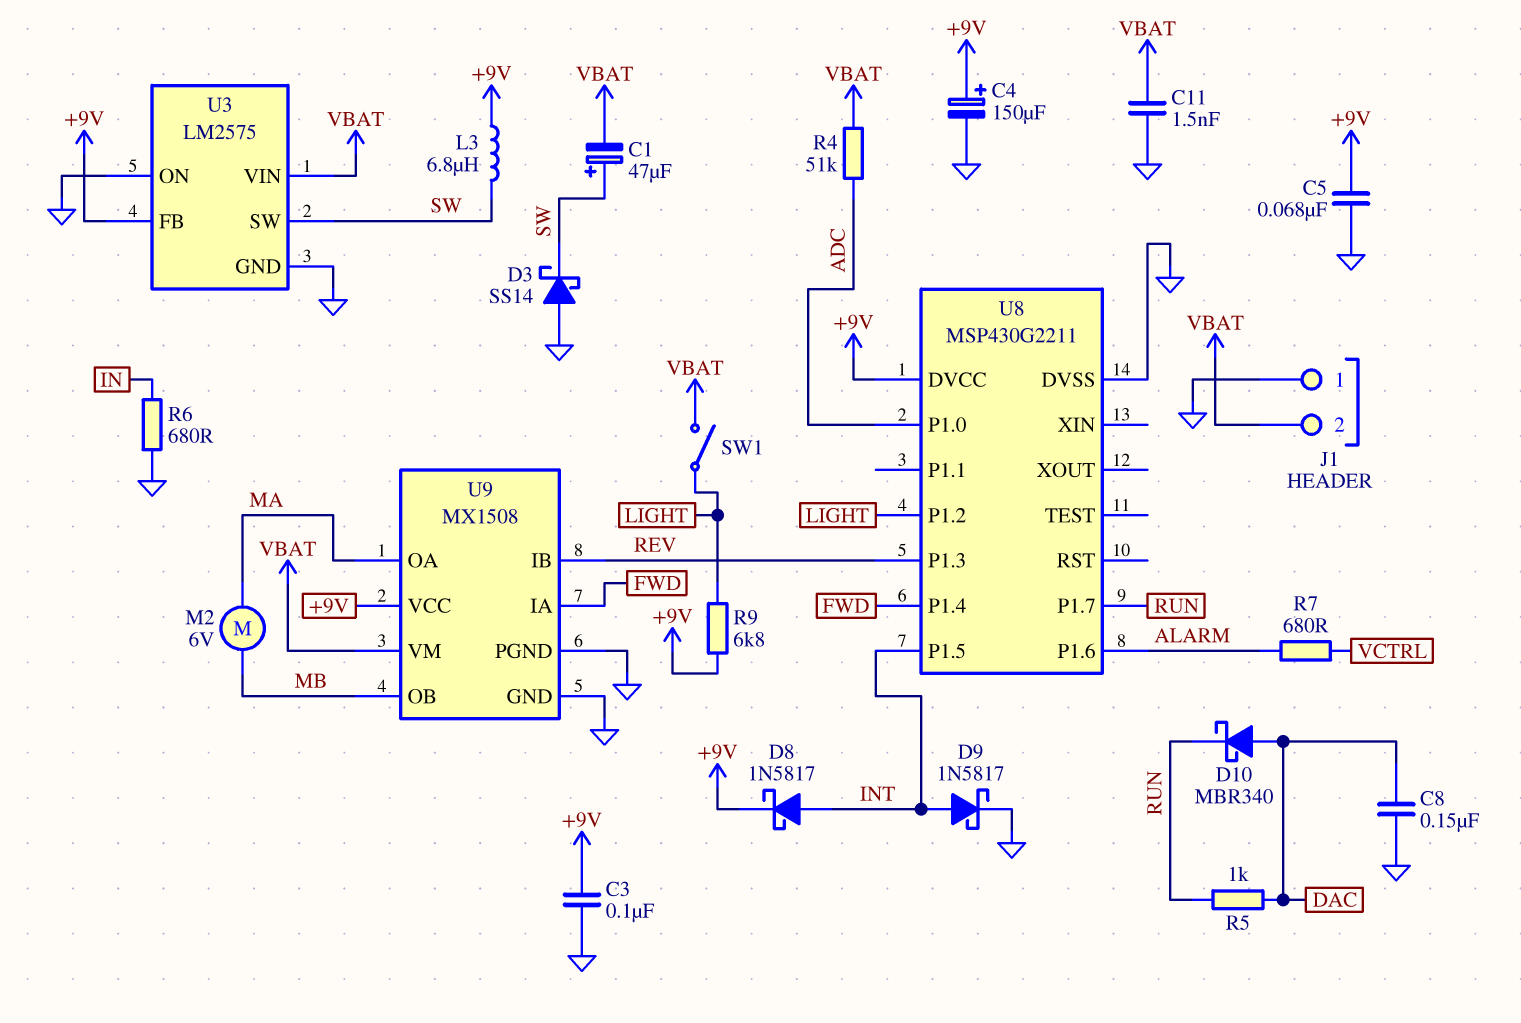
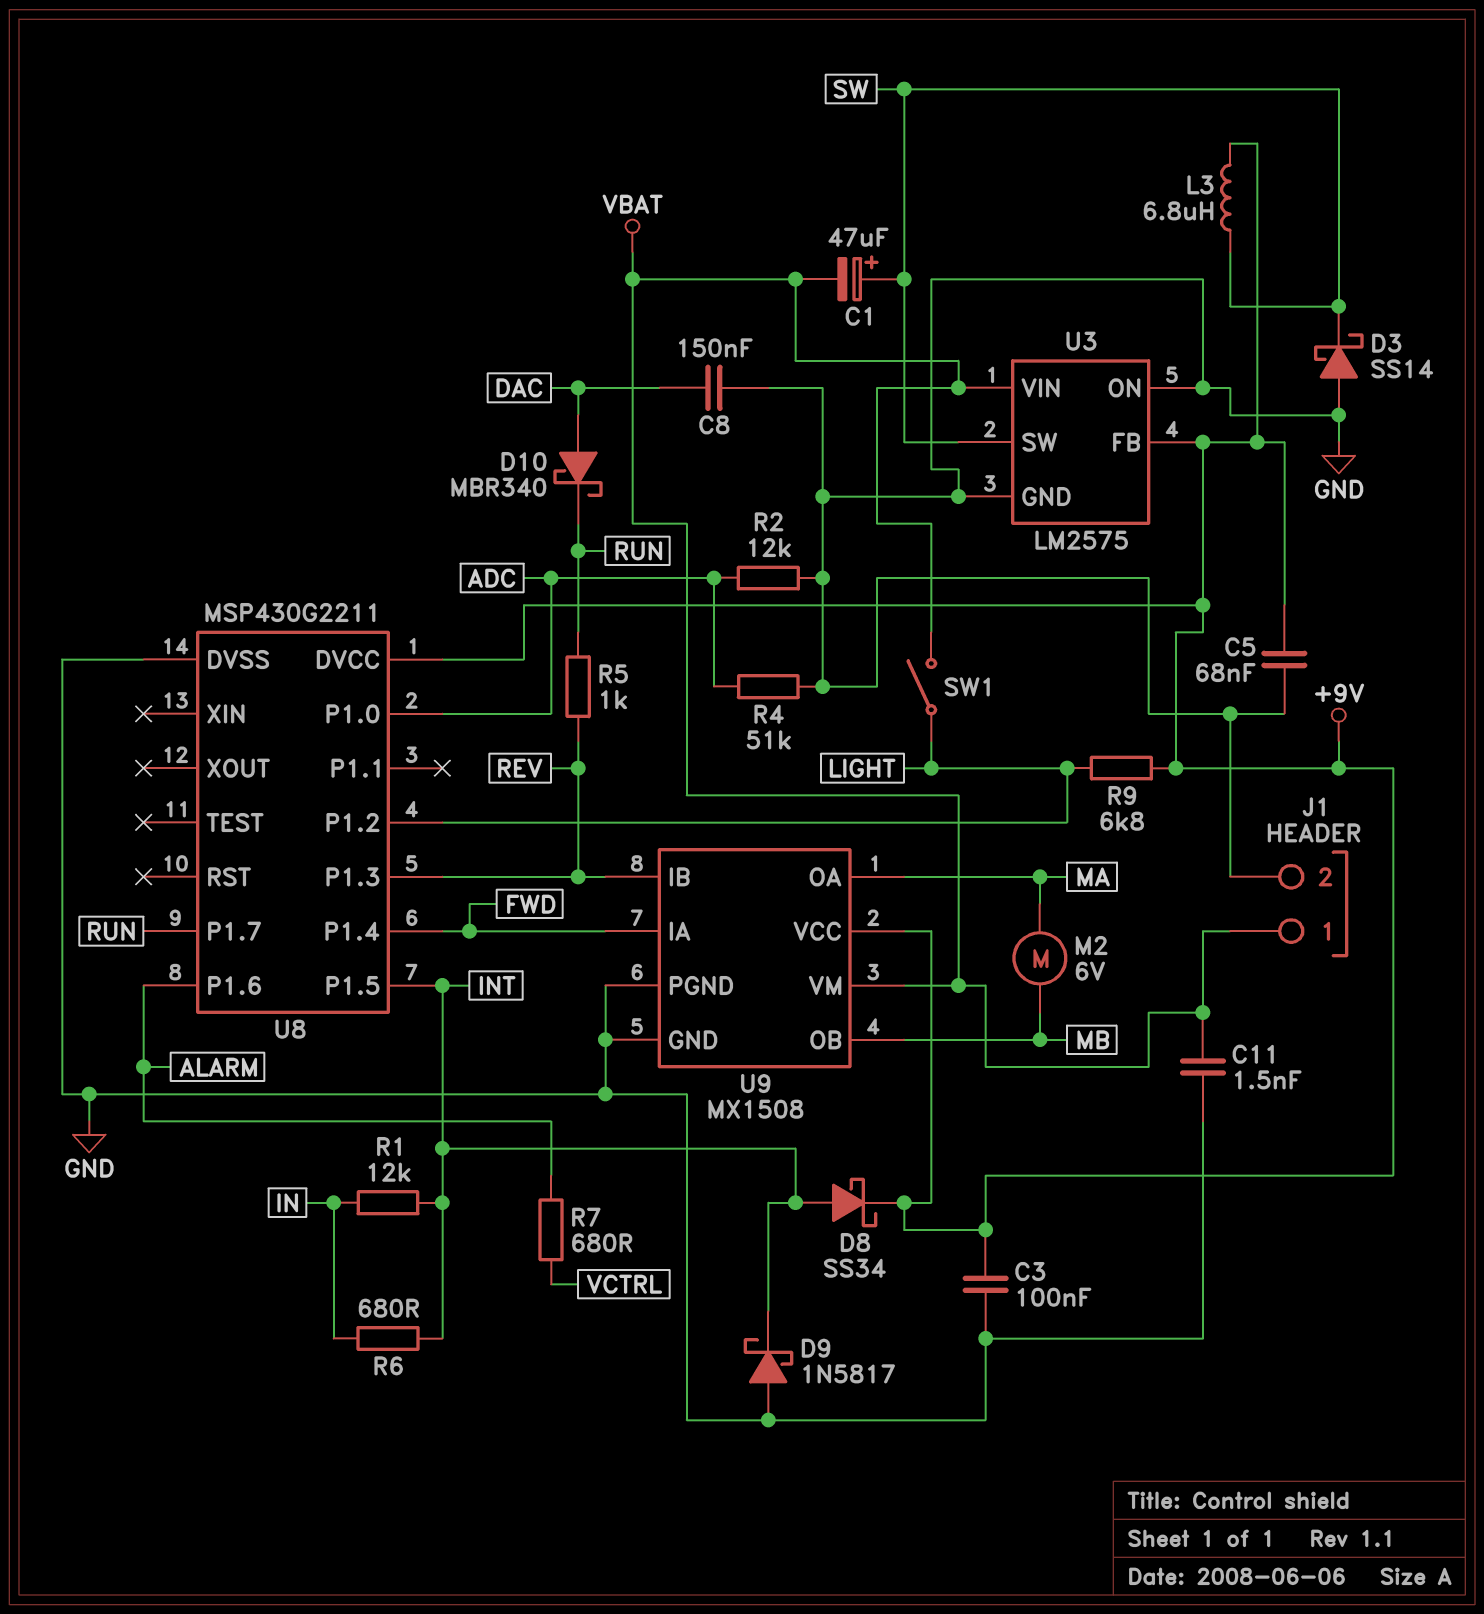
C4: 150uF (plus +9V, minus GND) -> none
D8: schottky 1N5817 (A INT, K +9V) -> schottky SS34 (A INT, K +9V)
D9: schottky 1N5817 (A INT, K GND) -> schottky 1N5817 (A GND, K INT)
J1 pin 1: GND -> VBAT
J1 pin 2: VBAT -> GND
R1: none -> 12k (IN, INT)
R2: none -> 12k (ADC, GND)
R4: 51k (ADC, VBAT) -> 51k (ADC, GND)
R5: 1k (DAC, RUN) -> 1k (REV, RUN)
R6: 680 (GND, IN) -> 680 (IN, INT)

